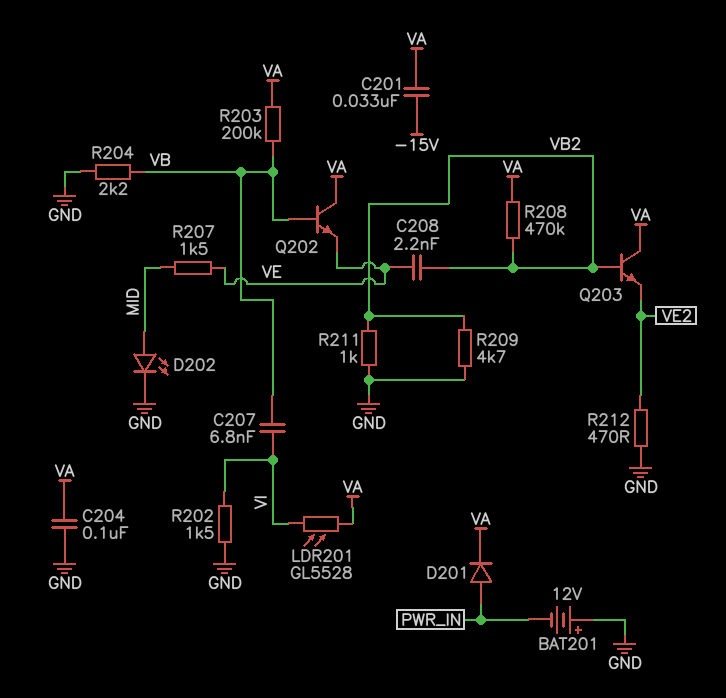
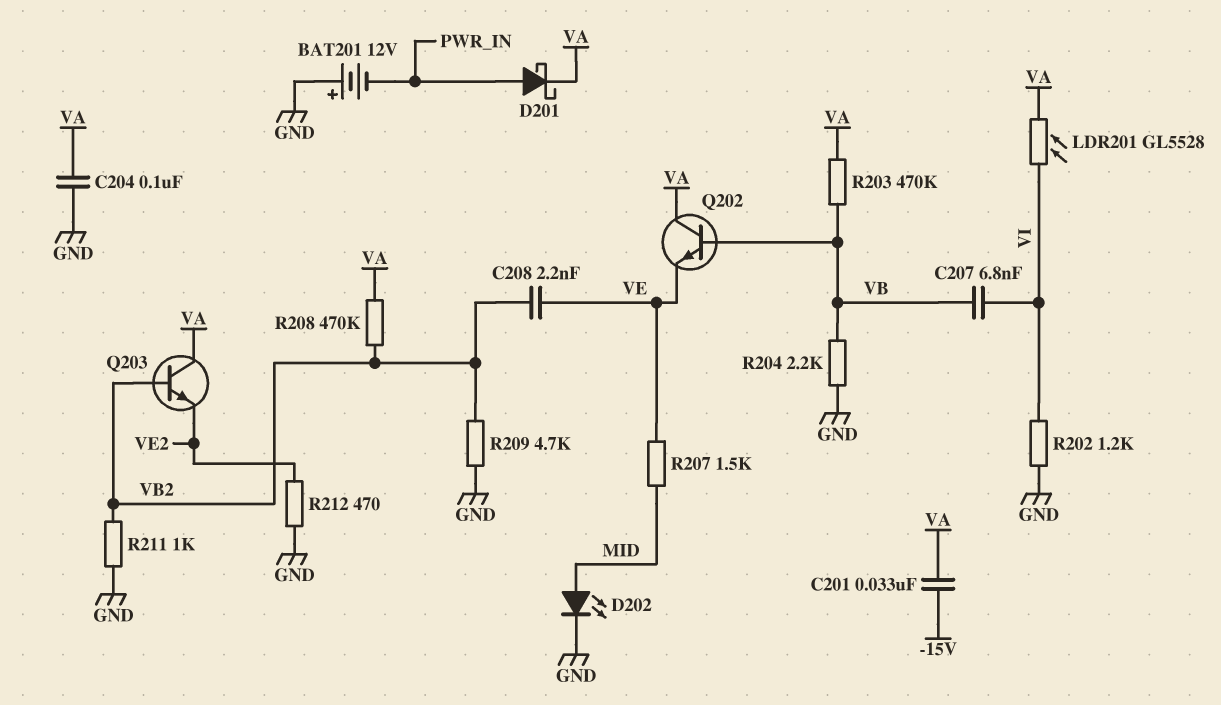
D201: diode (A PWR_IN, K VA) -> schottky (A PWR_IN, K VA)
R202: 1.5k (GND, VI) -> 1.2k (GND, VI)
R203: 200k (VA, VB) -> 470k (VA, VB)

